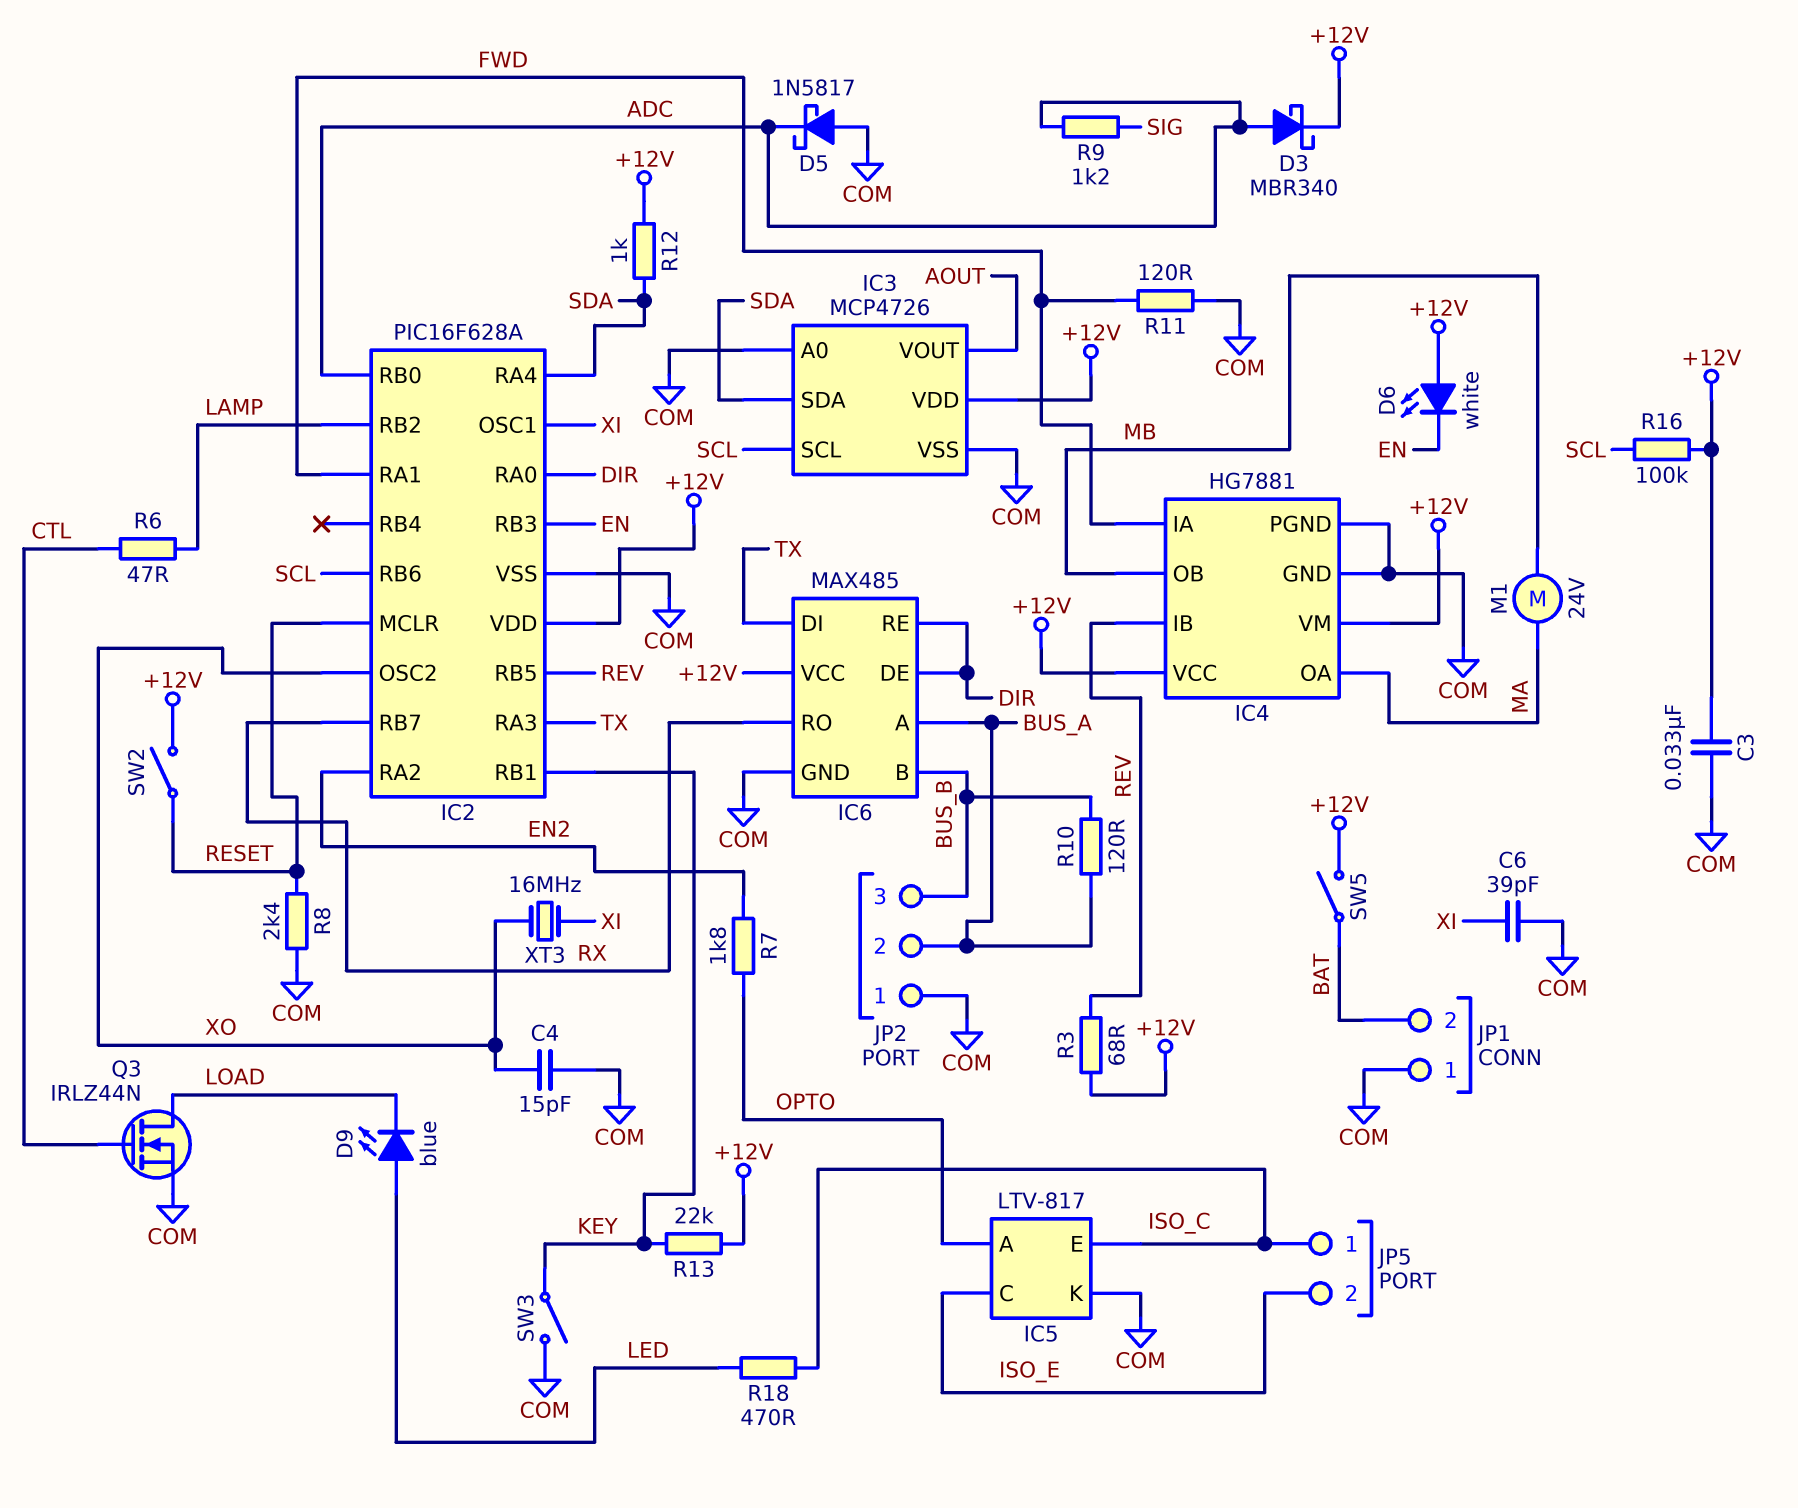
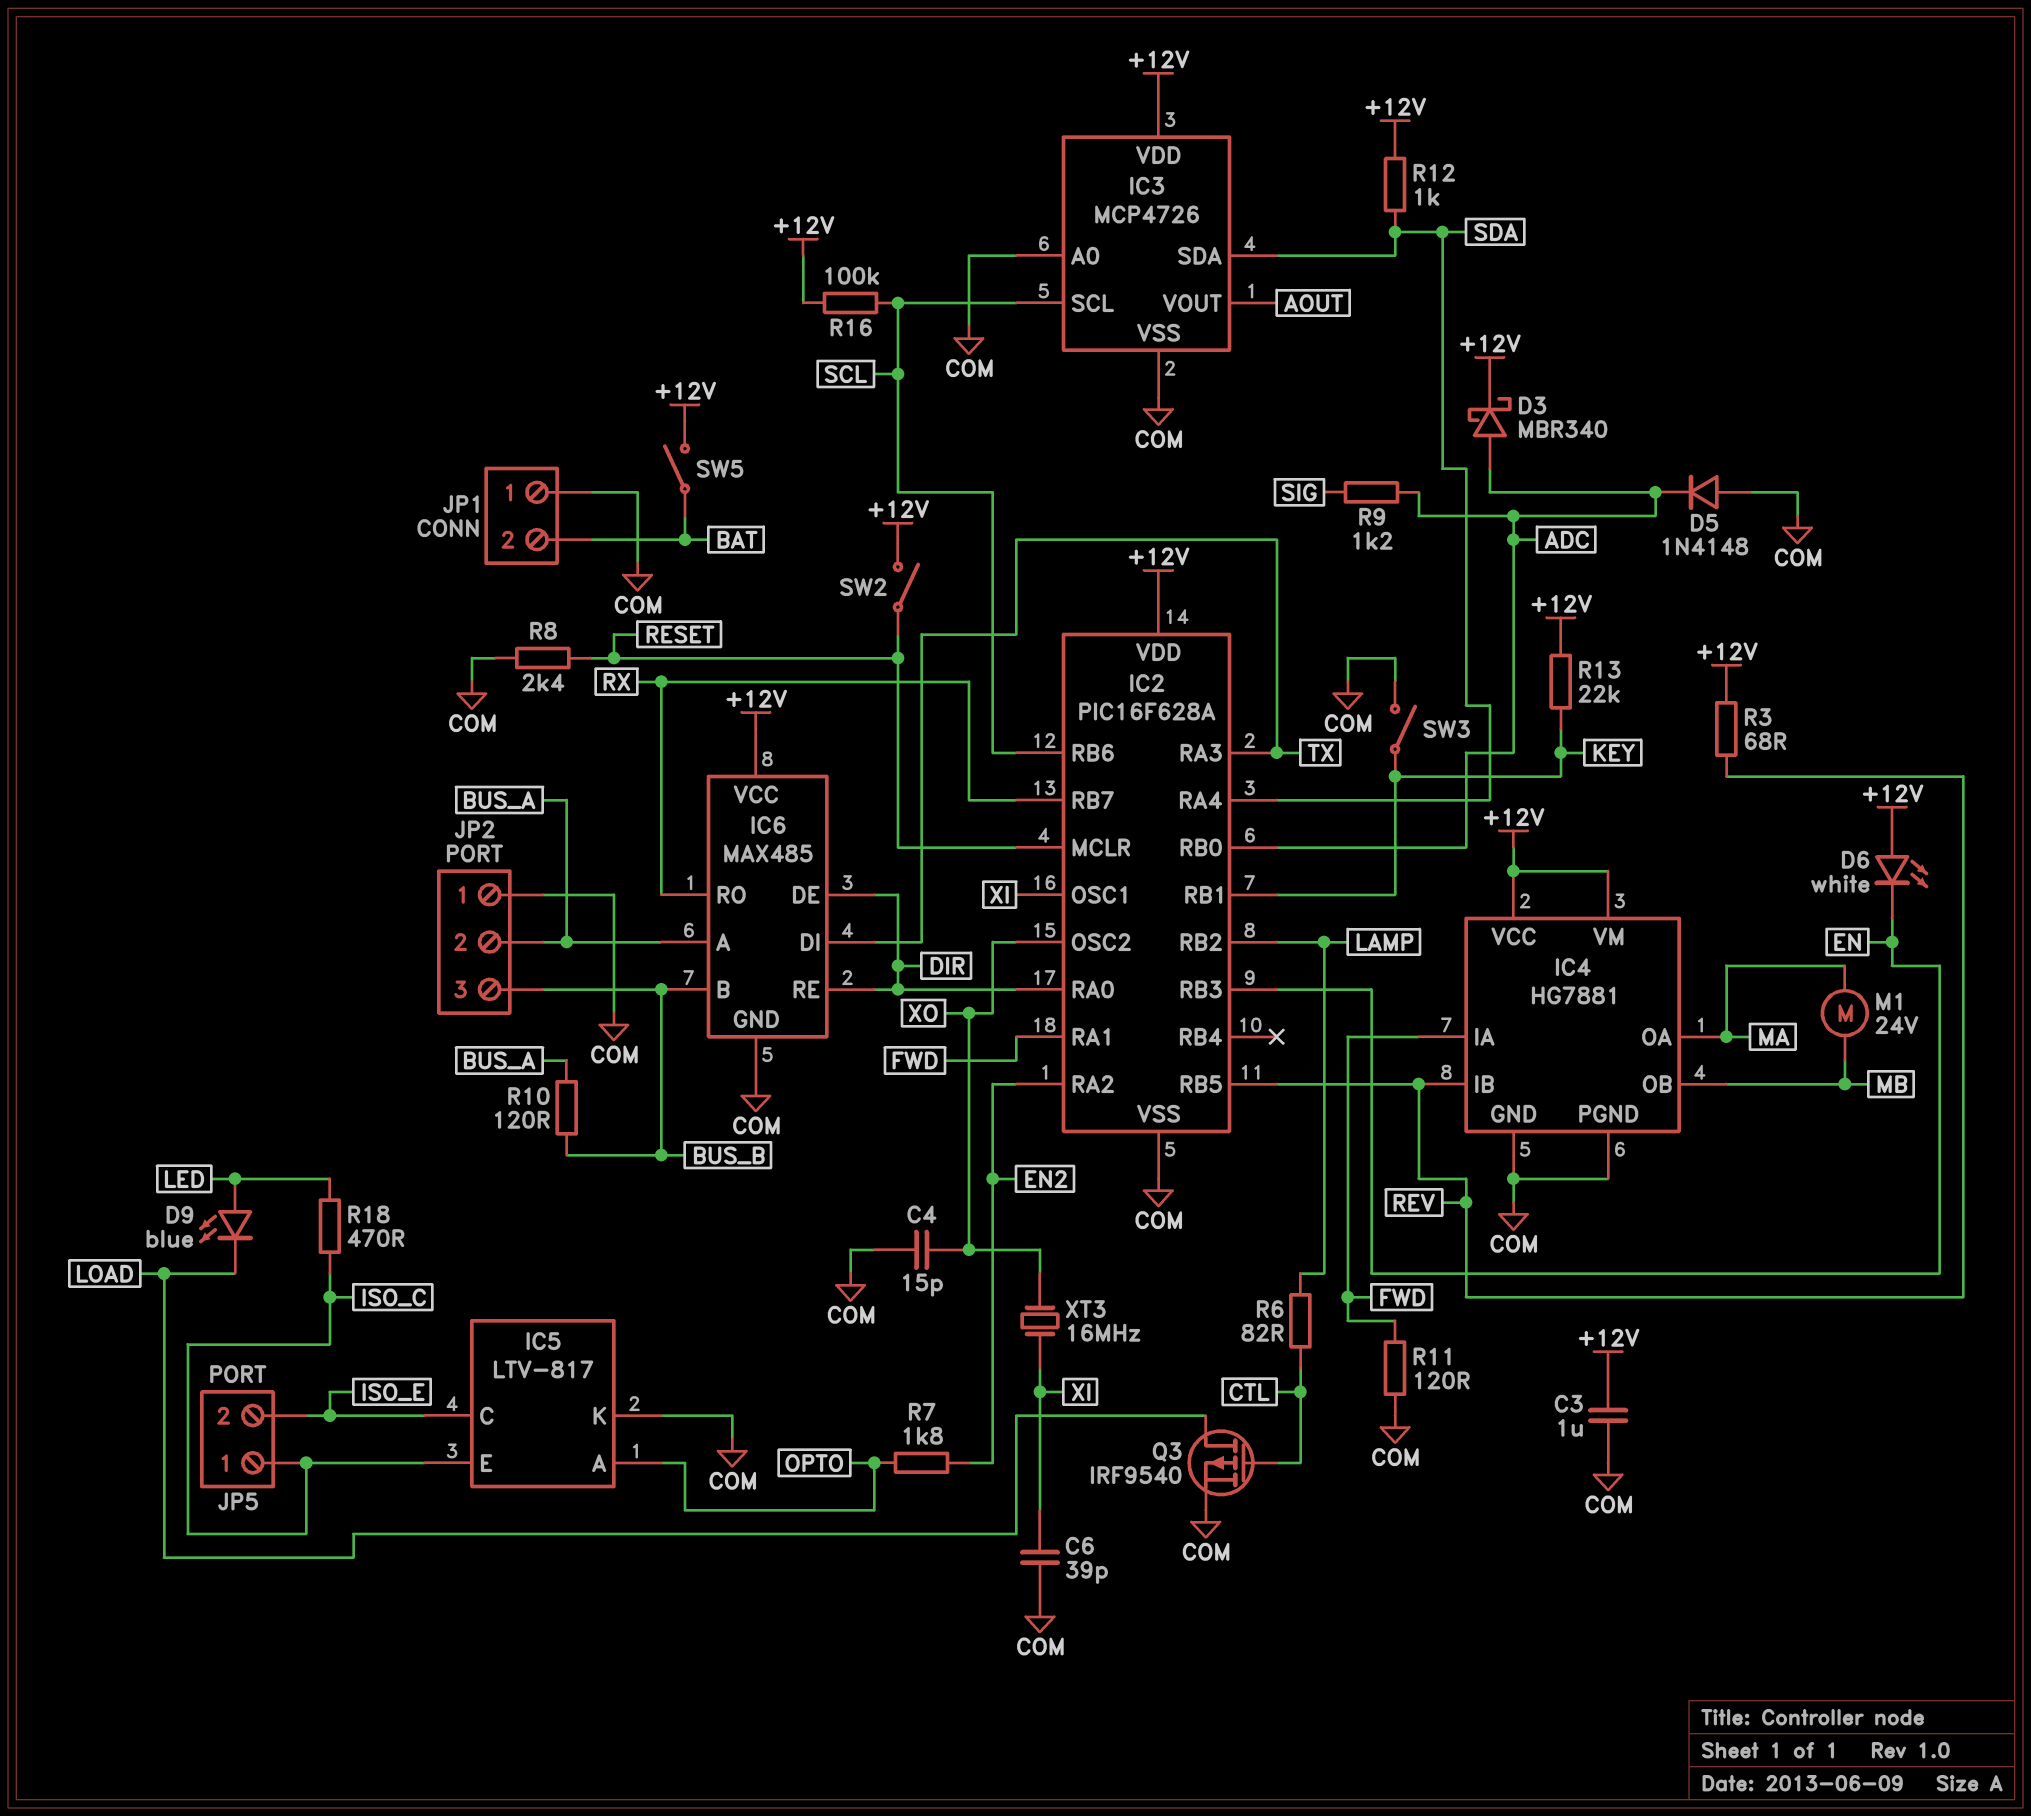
C3: 33nF (+12V, COM) -> 1uF (+12V, COM)
D5: schottky 1N5817 (A COM, K ADC) -> diode 1N4148 (A COM, K ADC)
Q3: NMOS IRLZ44N (G CTL, D LOAD, S COM) -> PMOS IRF9540 (G CTL, D LOAD, S COM)
R6: 47 (CTL, LAMP) -> 82 (CTL, LAMP)

